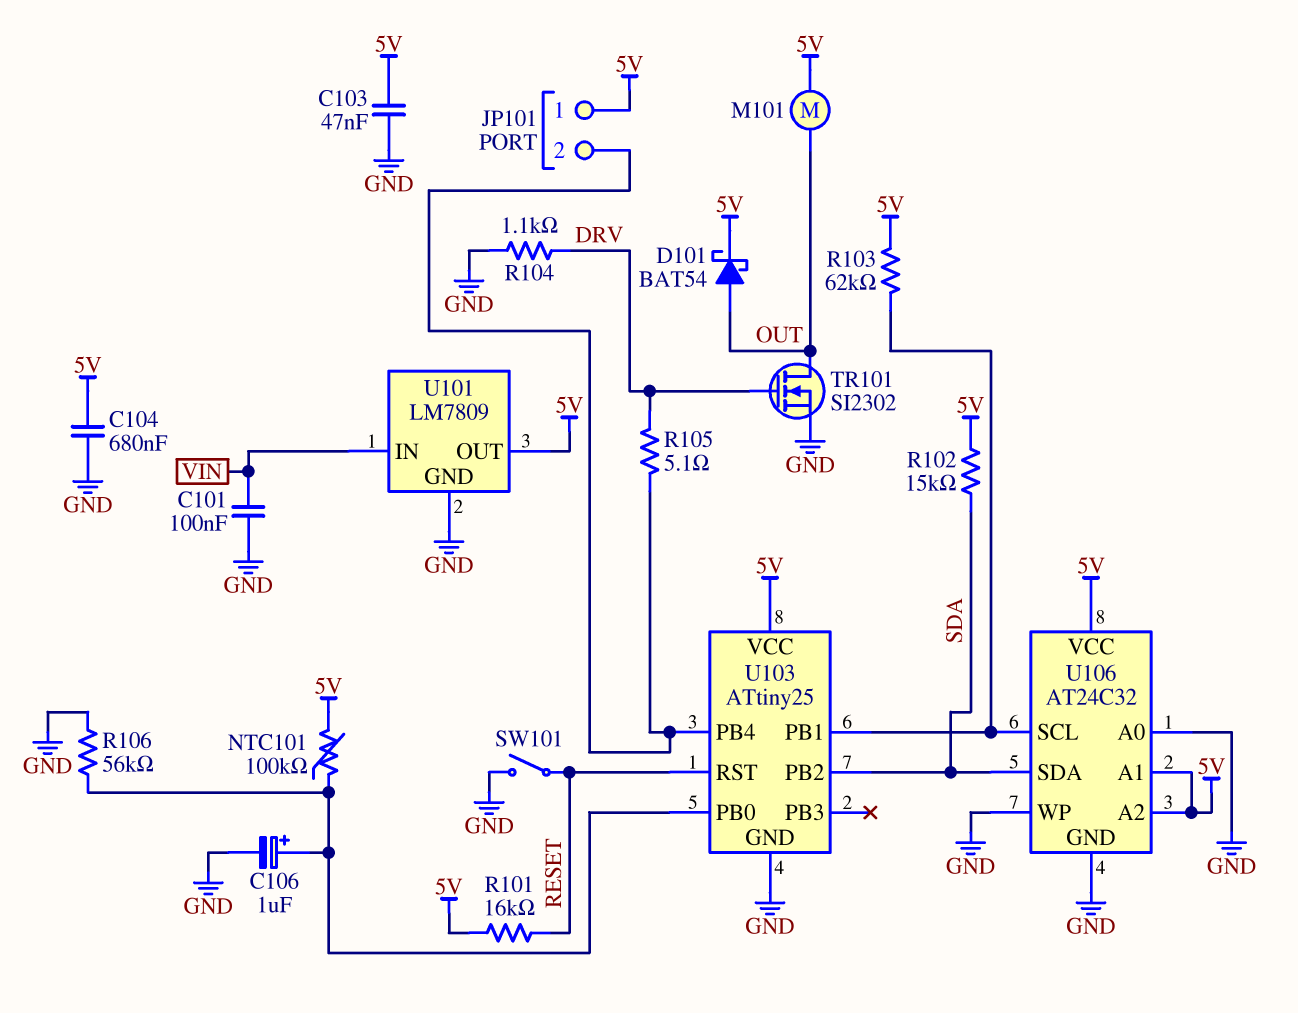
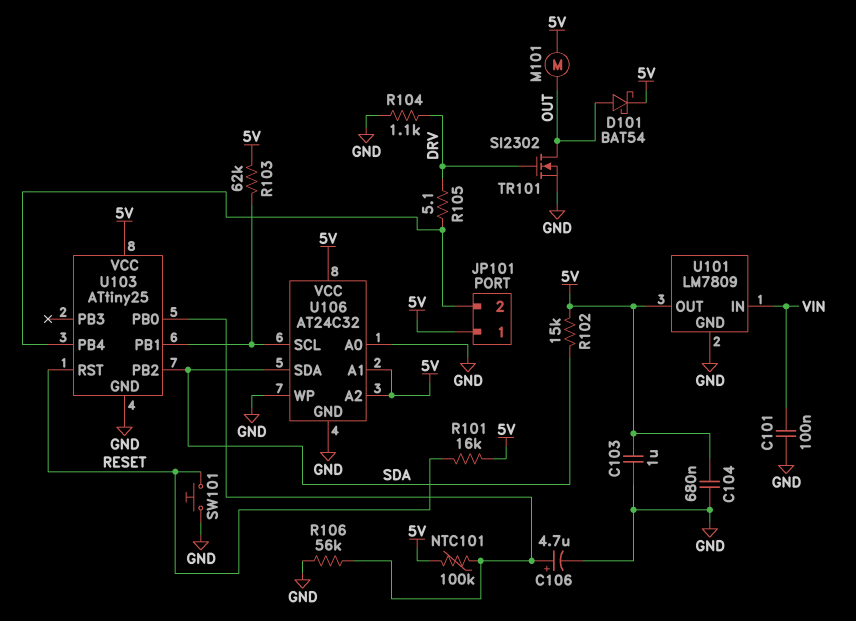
C103: 47nF (5V, GND) -> 1uF (5V, GND)
C106: 1uF (plus U103/PB0, minus GND) -> 4.7uF (plus U103/PB0, minus GND)
SW101: switch (GND, RESET) -> button (GND, RESET)

